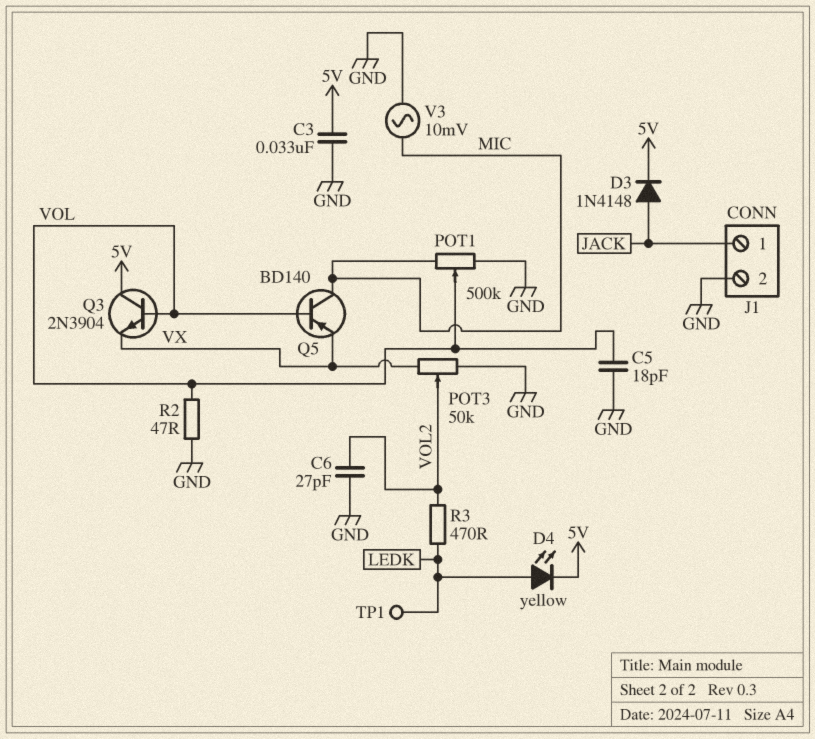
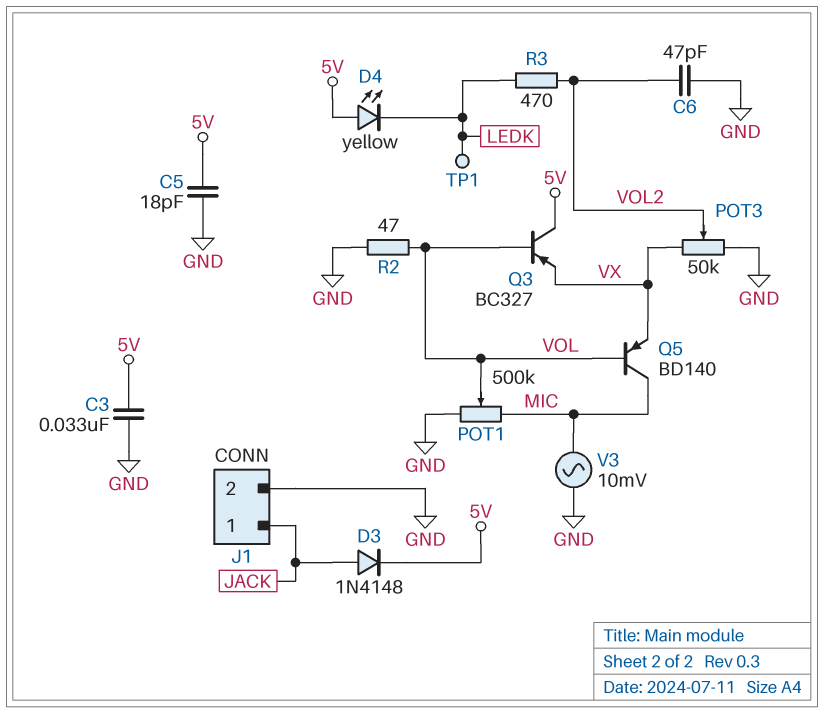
C5: 18pF (GND, VOL) -> 18pF (5V, GND)
C6: 27pF (GND, VOL2) -> 47pF (GND, VOL2)
D4: LED yellow (A LEDK, K 5V) -> LED yellow (A 5V, K LEDK)
Q3: NPN 2N3904 (B VOL, C 5V, E VX) -> PNP BC327 (B VOL, C 5V, E VX)

